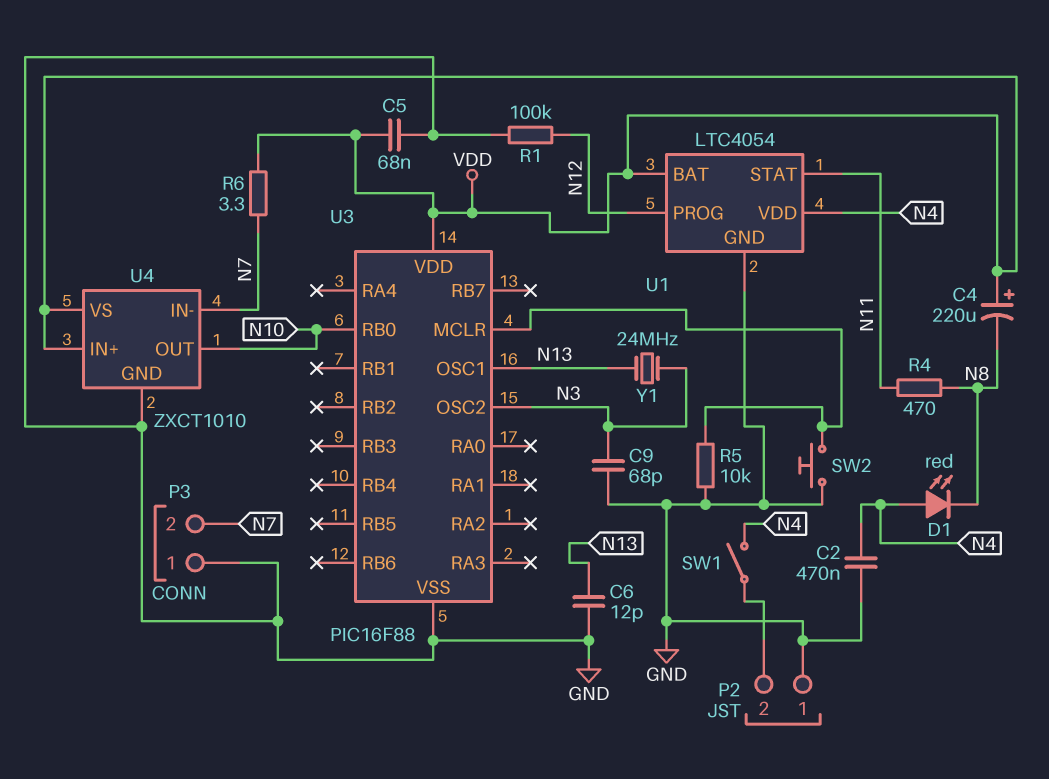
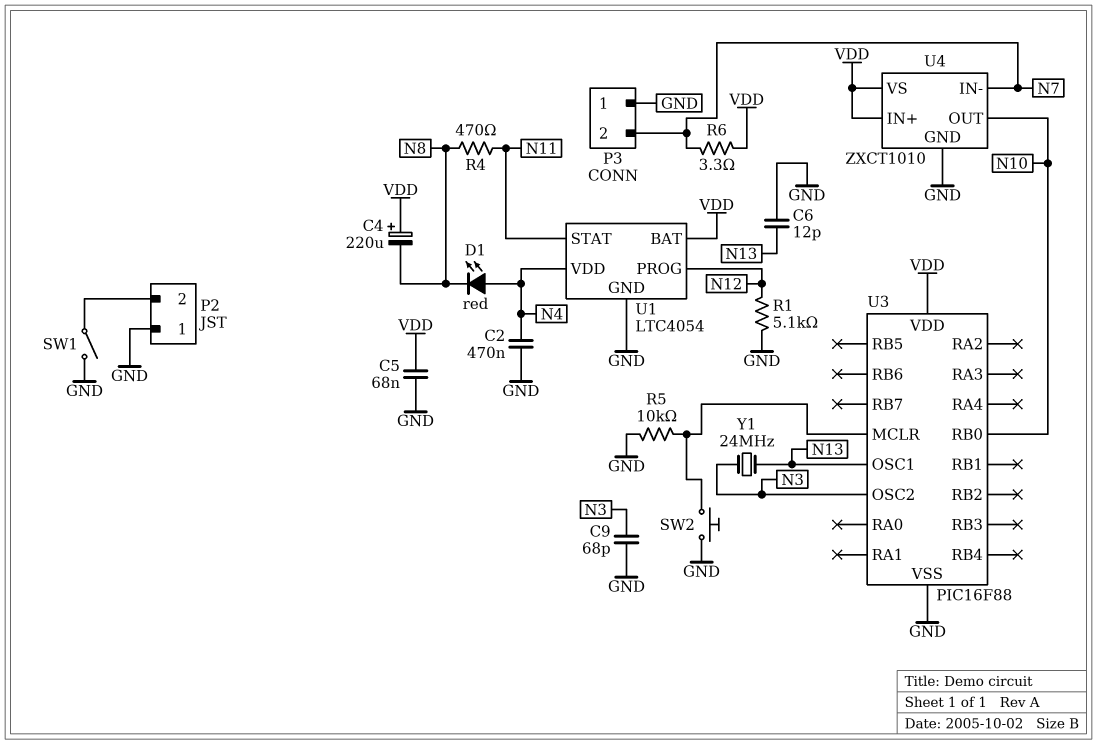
R1: 100k (GND, N12) -> 5.1k (GND, N12)
SW1: switch (N4, P2/2) -> switch (GND, P2/2)

